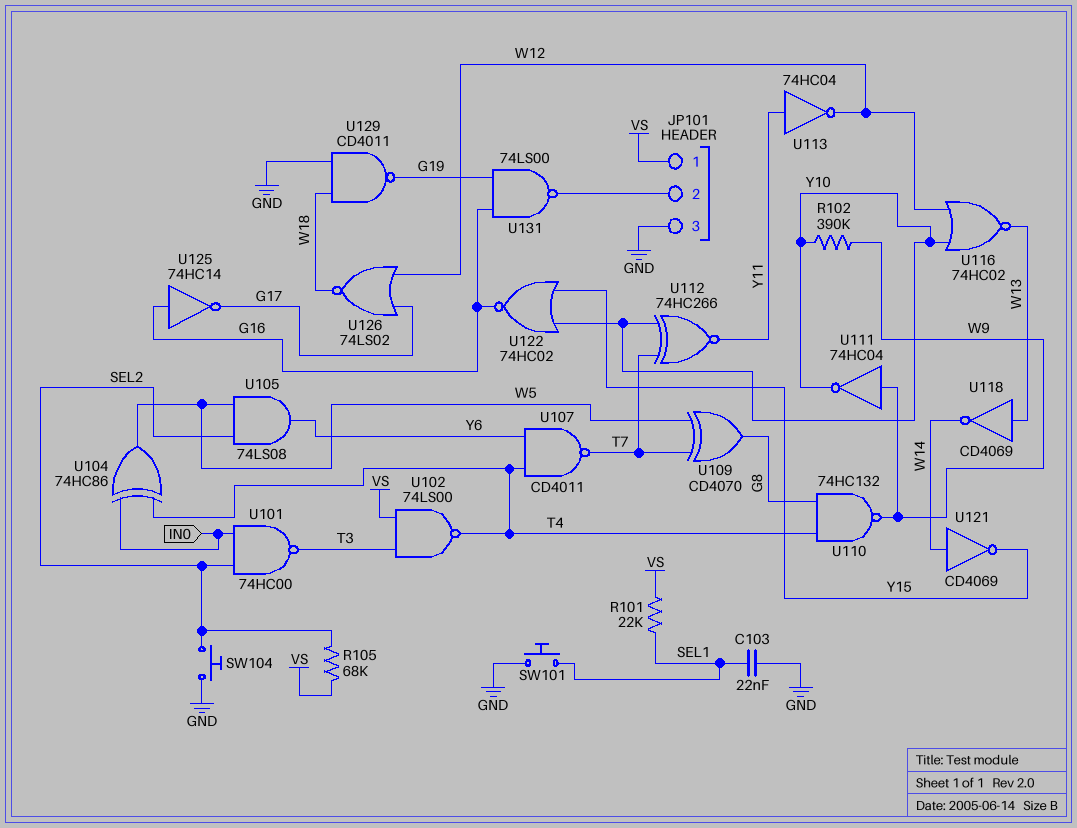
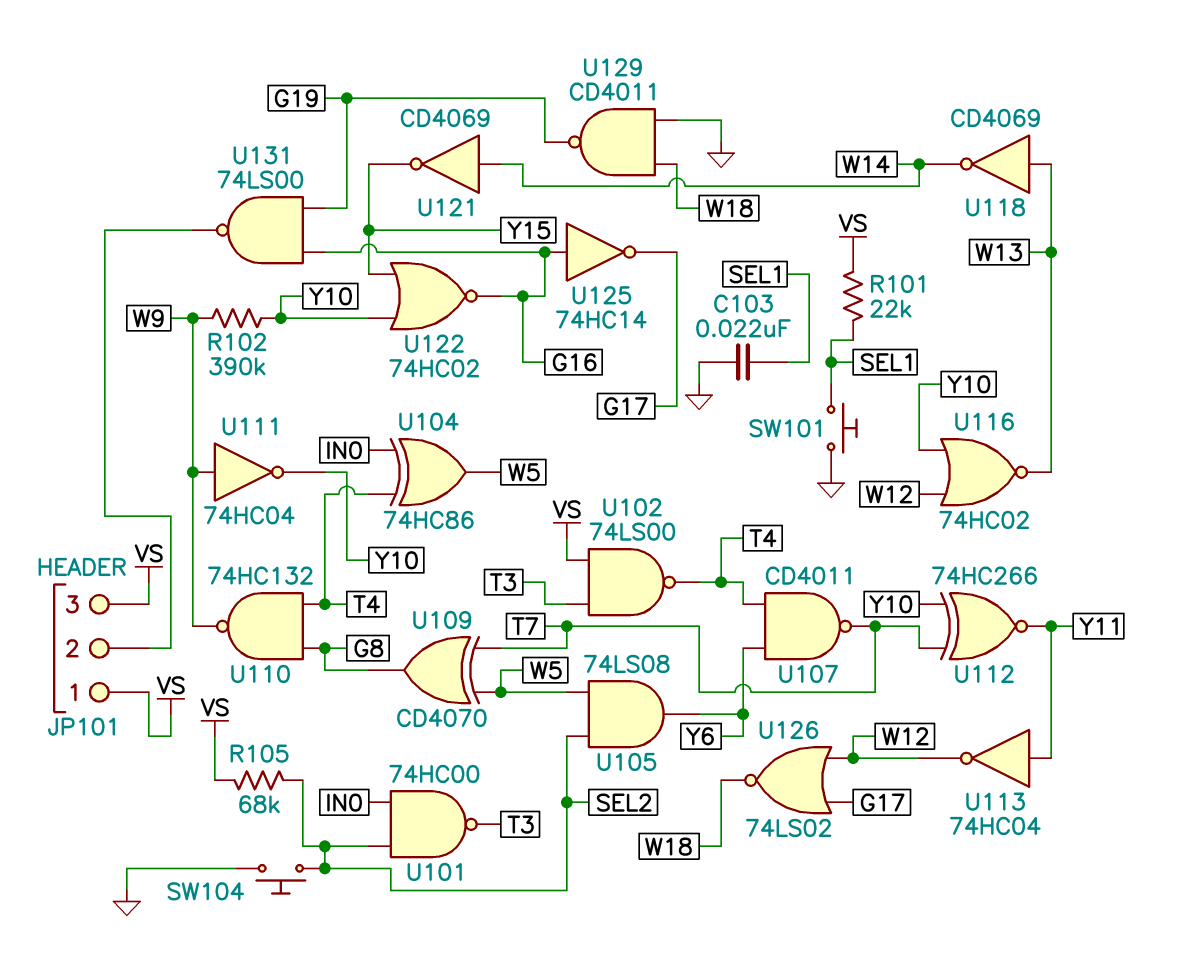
JP101 pin 3: GND -> VS

